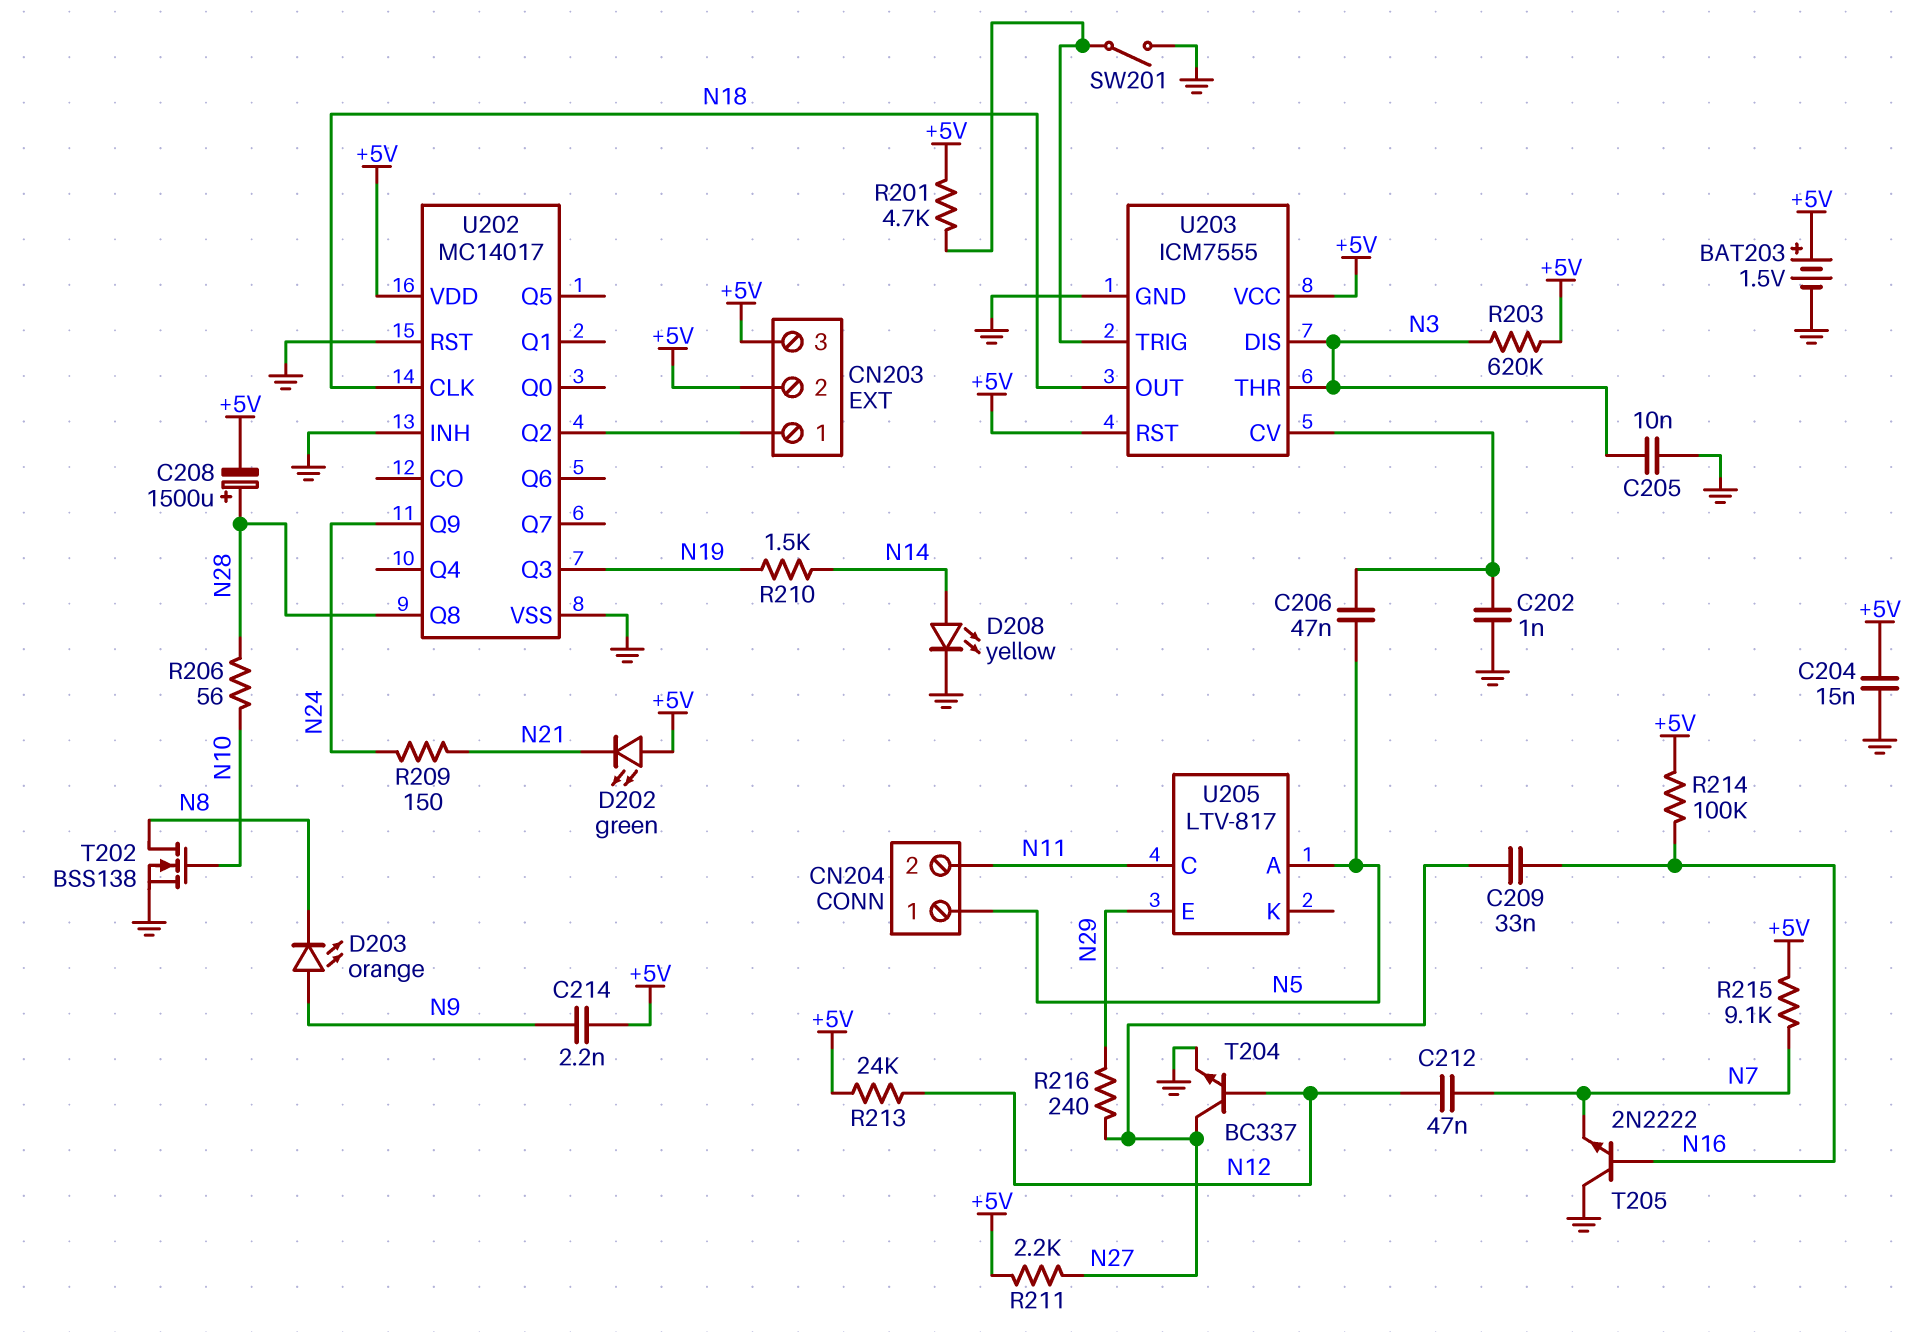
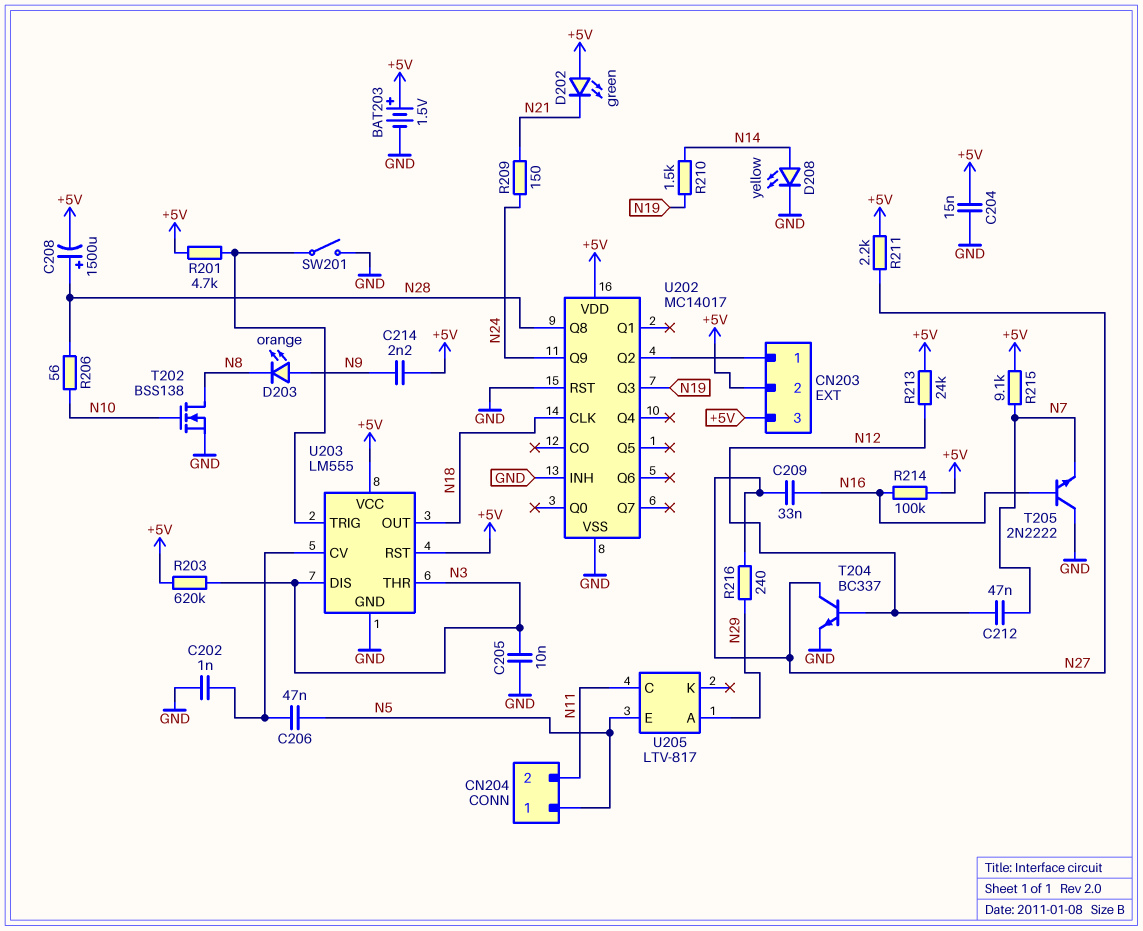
U203: ICM7555 -> LM555
U205 pin A: N5 -> N29
U205 pin E: N29 -> N5

